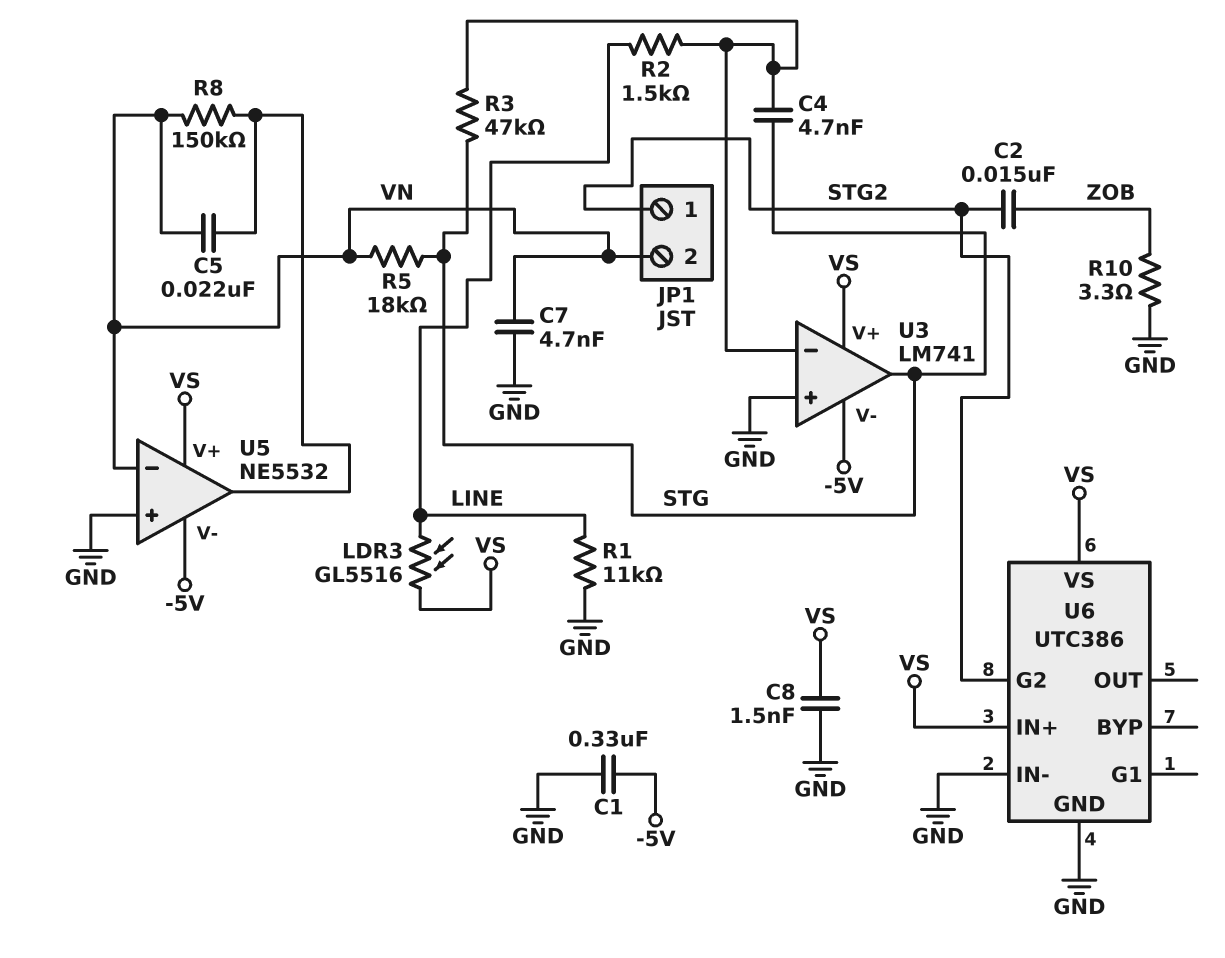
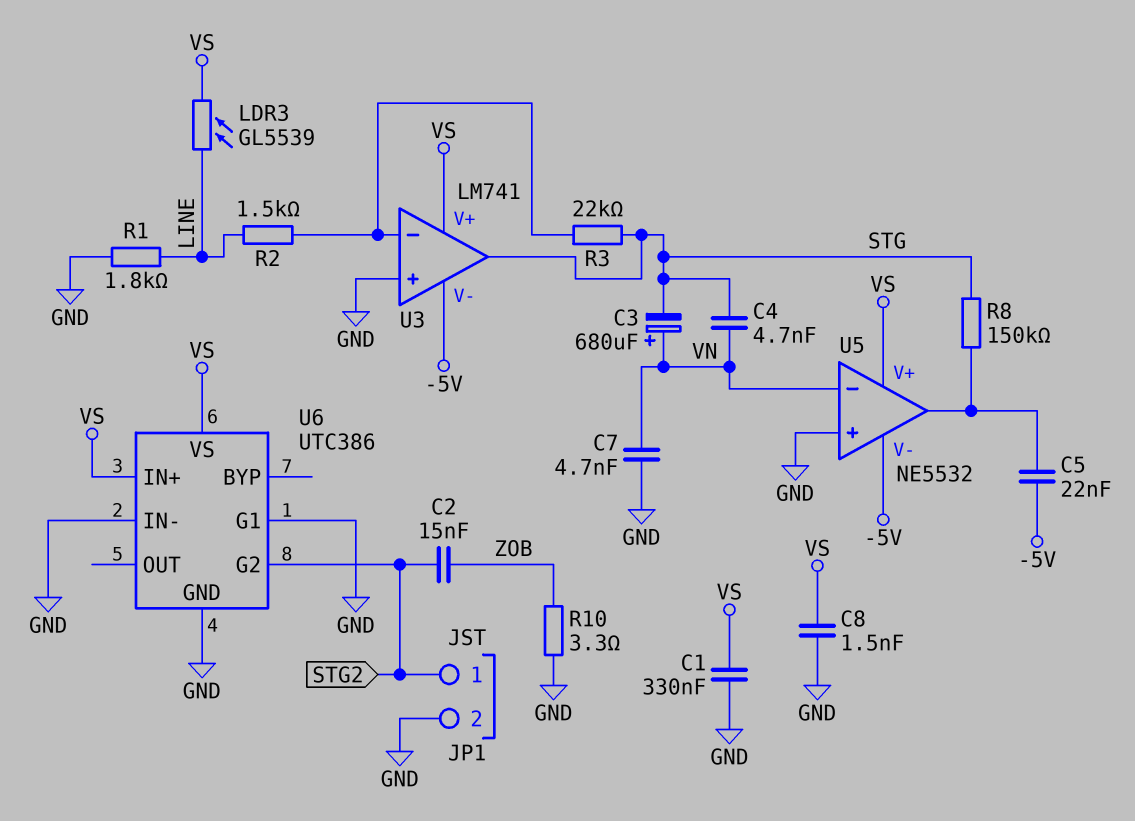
C1: 330nF (-5V, GND) -> 330nF (GND, VS)
C3: none -> 680uF (plus VN, minus STG)
C4: 4.7nF (STG, U3/in-) -> 4.7nF (STG, VN)
C5: 22nF (U5/out, VN) -> 22nF (-5V, U5/out)
JP1 pin 2: VN -> GND
LDR3: GL5516 (LINE, VS) -> GL5539 (LINE, VS)
R1: 11k (GND, LINE) -> 1.8k (GND, LINE)
R3: 47k (STG, U3/in-) -> 22k (STG, U3/in-)
R5: 18k (STG, VN) -> none
R8: 150k (U5/out, VN) -> 150k (STG, U5/out)
U6 pin G1: none -> GND

